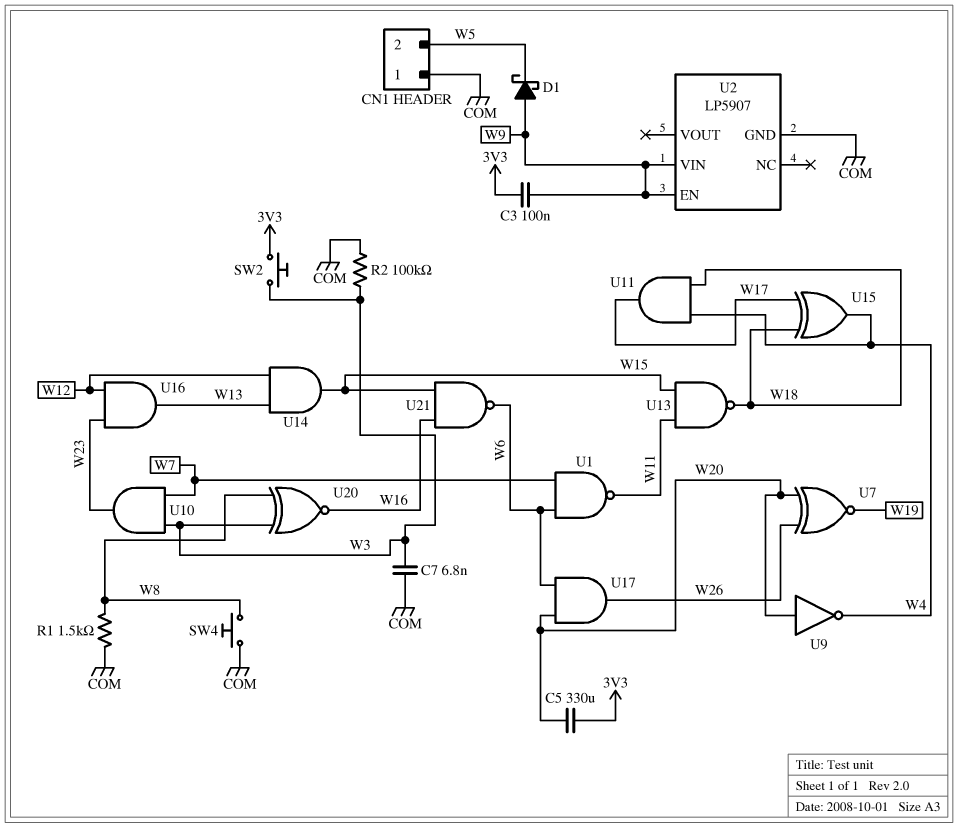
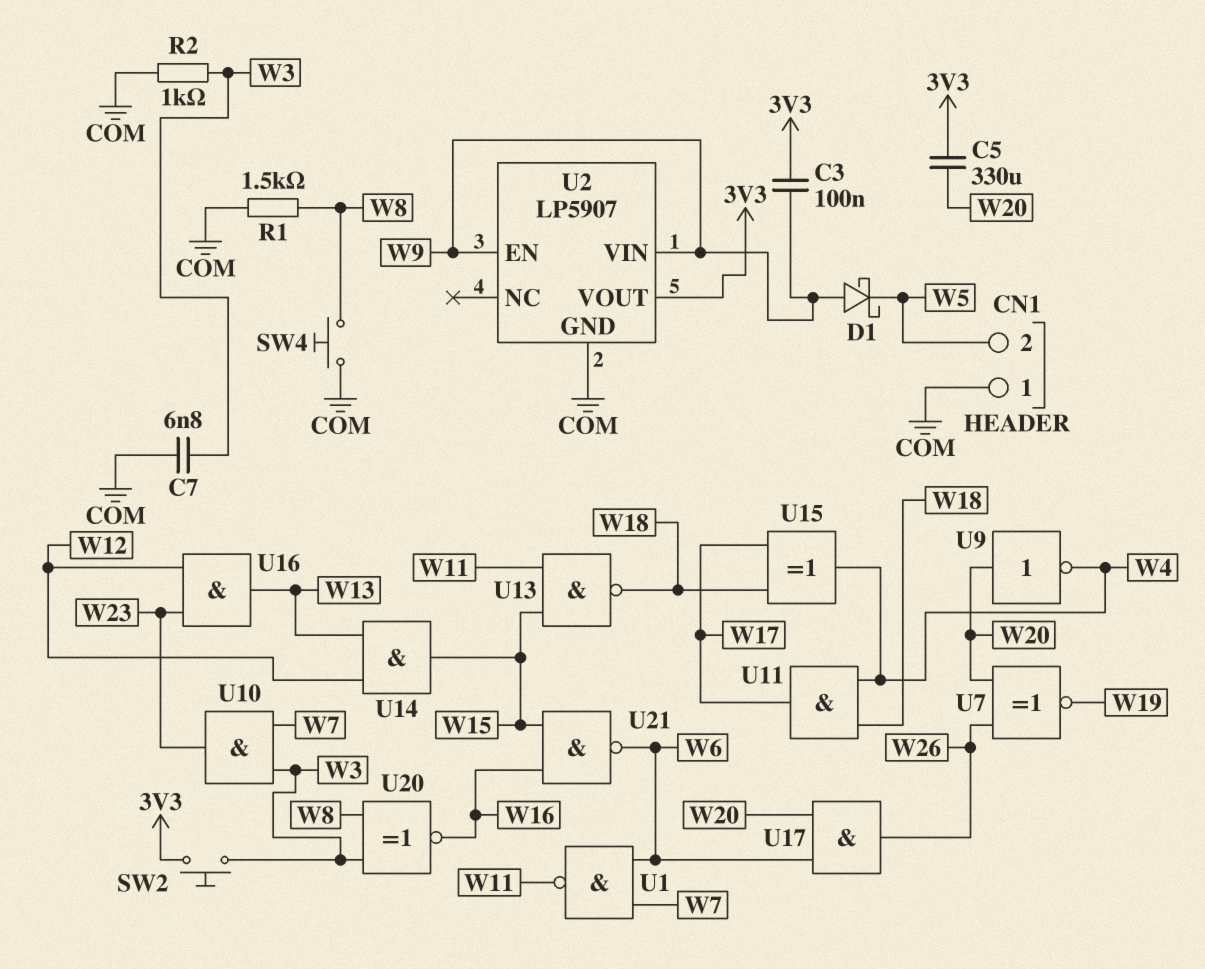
R2: 100k (COM, W3) -> 1k (COM, W3)
U2 pin VOUT: none -> 3V3

